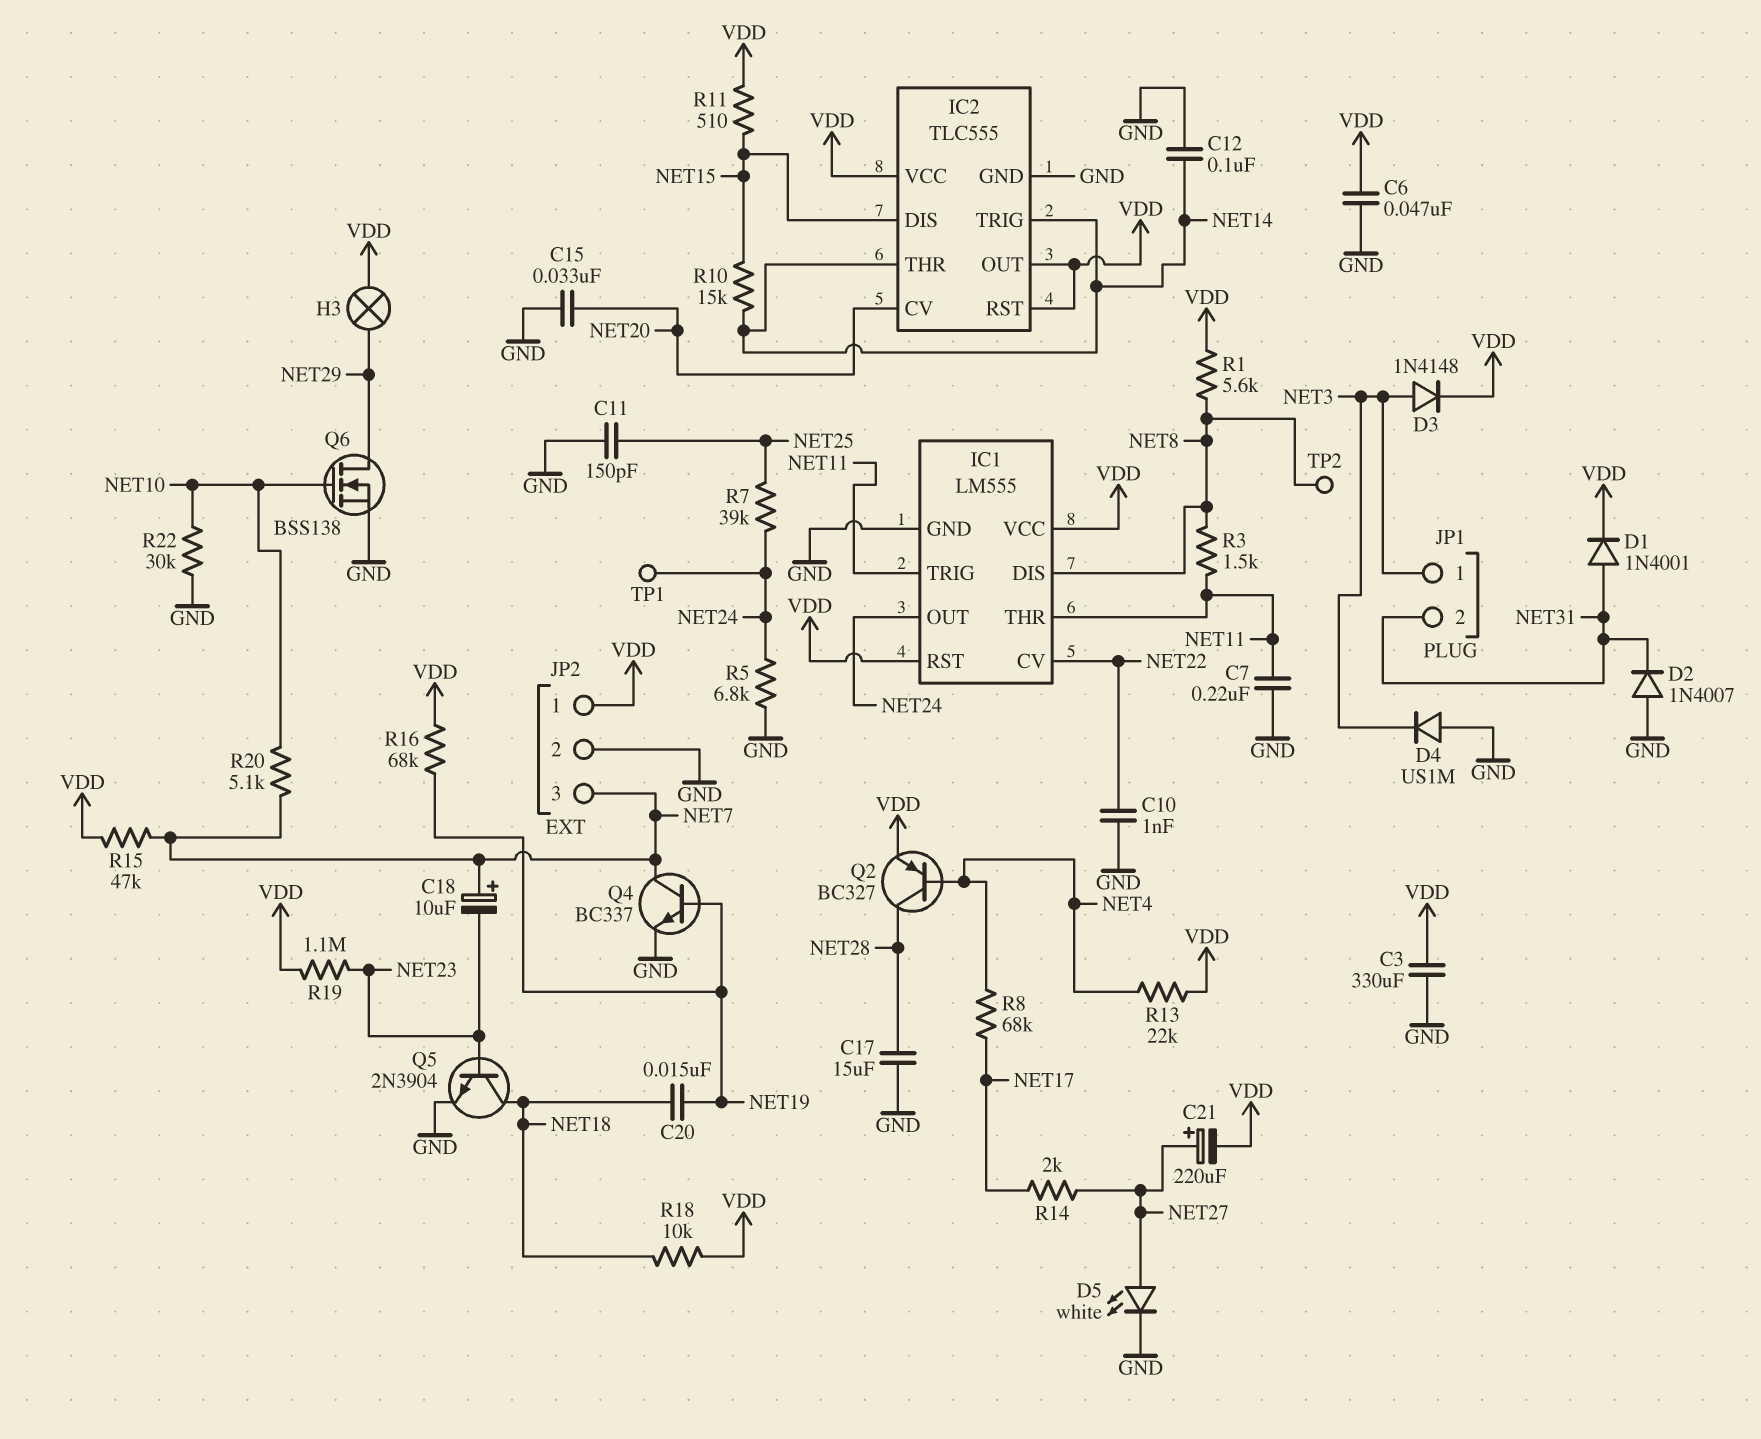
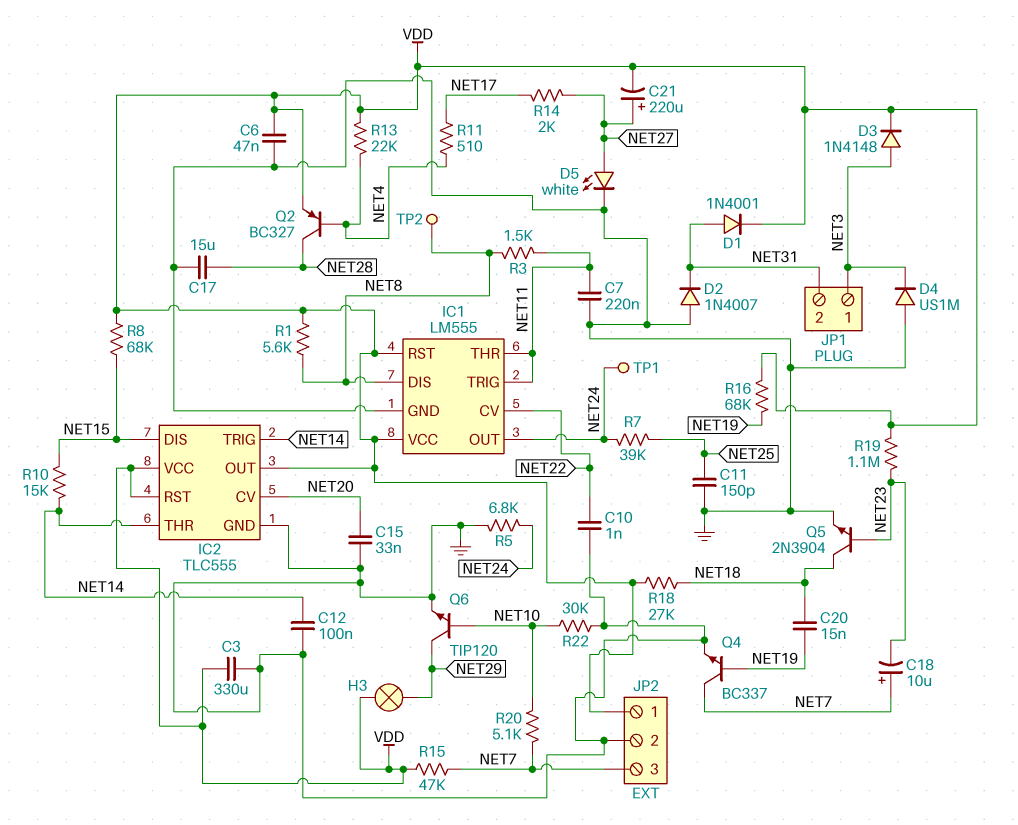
Q6: NMOS BSS138 (G NET10, D NET29, S GND) -> NPN TIP120 (B NET10, C NET29, E GND)
R8: 68k (NET4, NET17) -> 68k (NET15, VDD)
R11: 510 (NET15, VDD) -> 510 (NET4, NET17)
R18: 10k (NET18, VDD) -> 27k (NET18, VDD)

